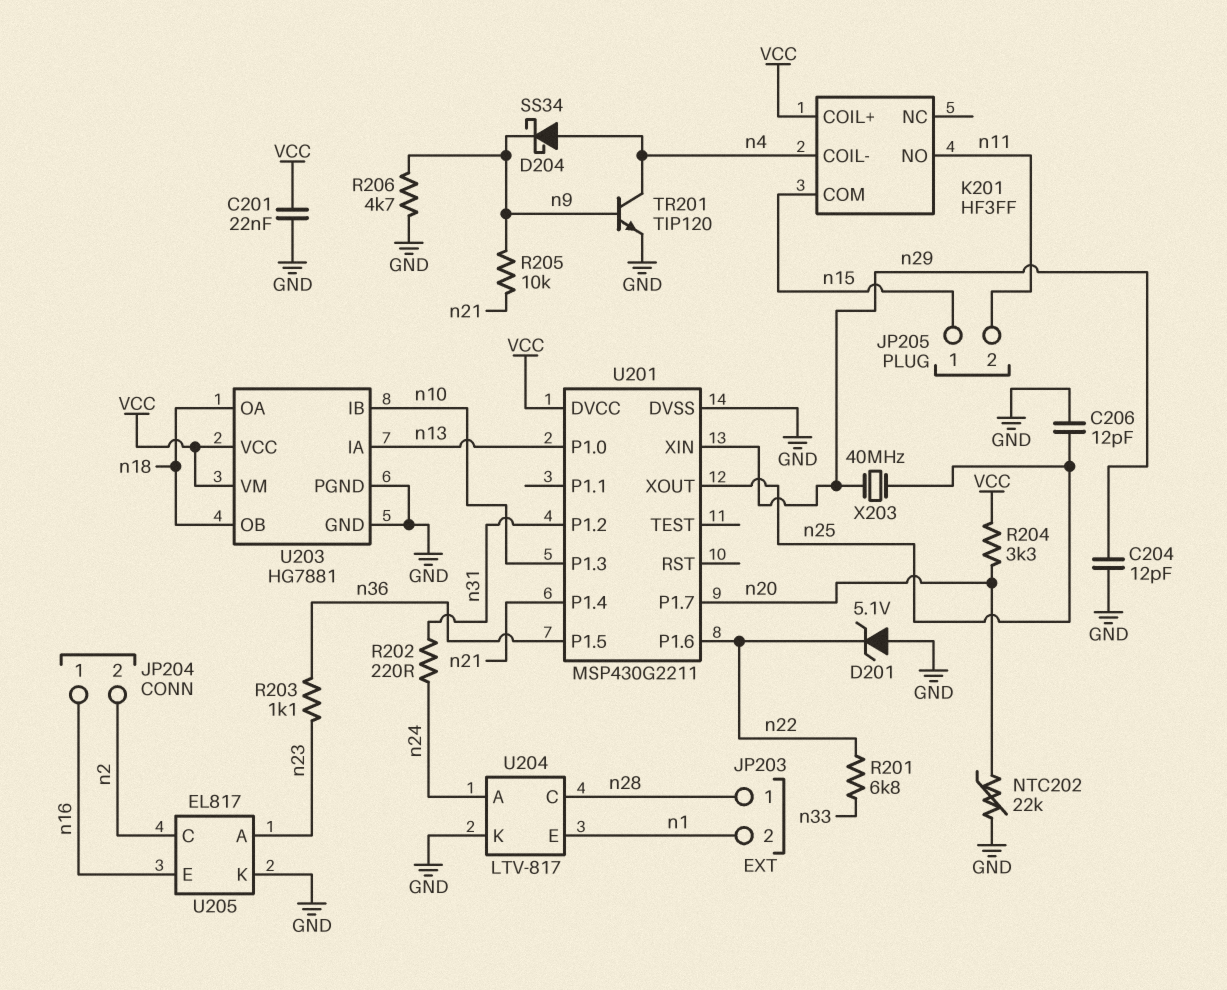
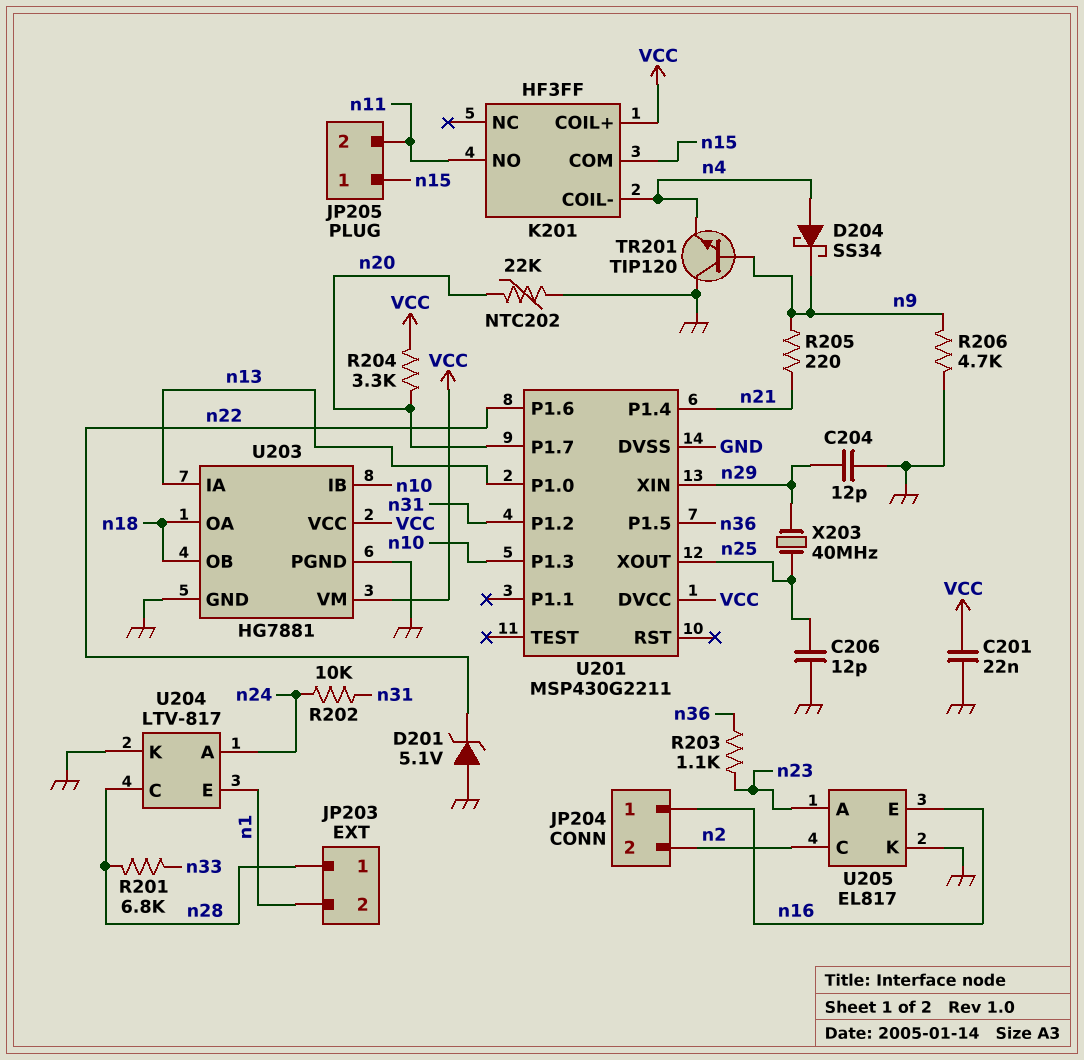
R201: 6.8k (n22, n33) -> 6.8k (n28, n33)
R202: 220 (n24, n31) -> 10k (n24, n31)
R205: 10k (n9, n21) -> 220 (n9, n21)
TR201: NPN TIP120 (B n9, C n4, E GND) -> NPN TIP120 (B n9, C GND, E n4)

